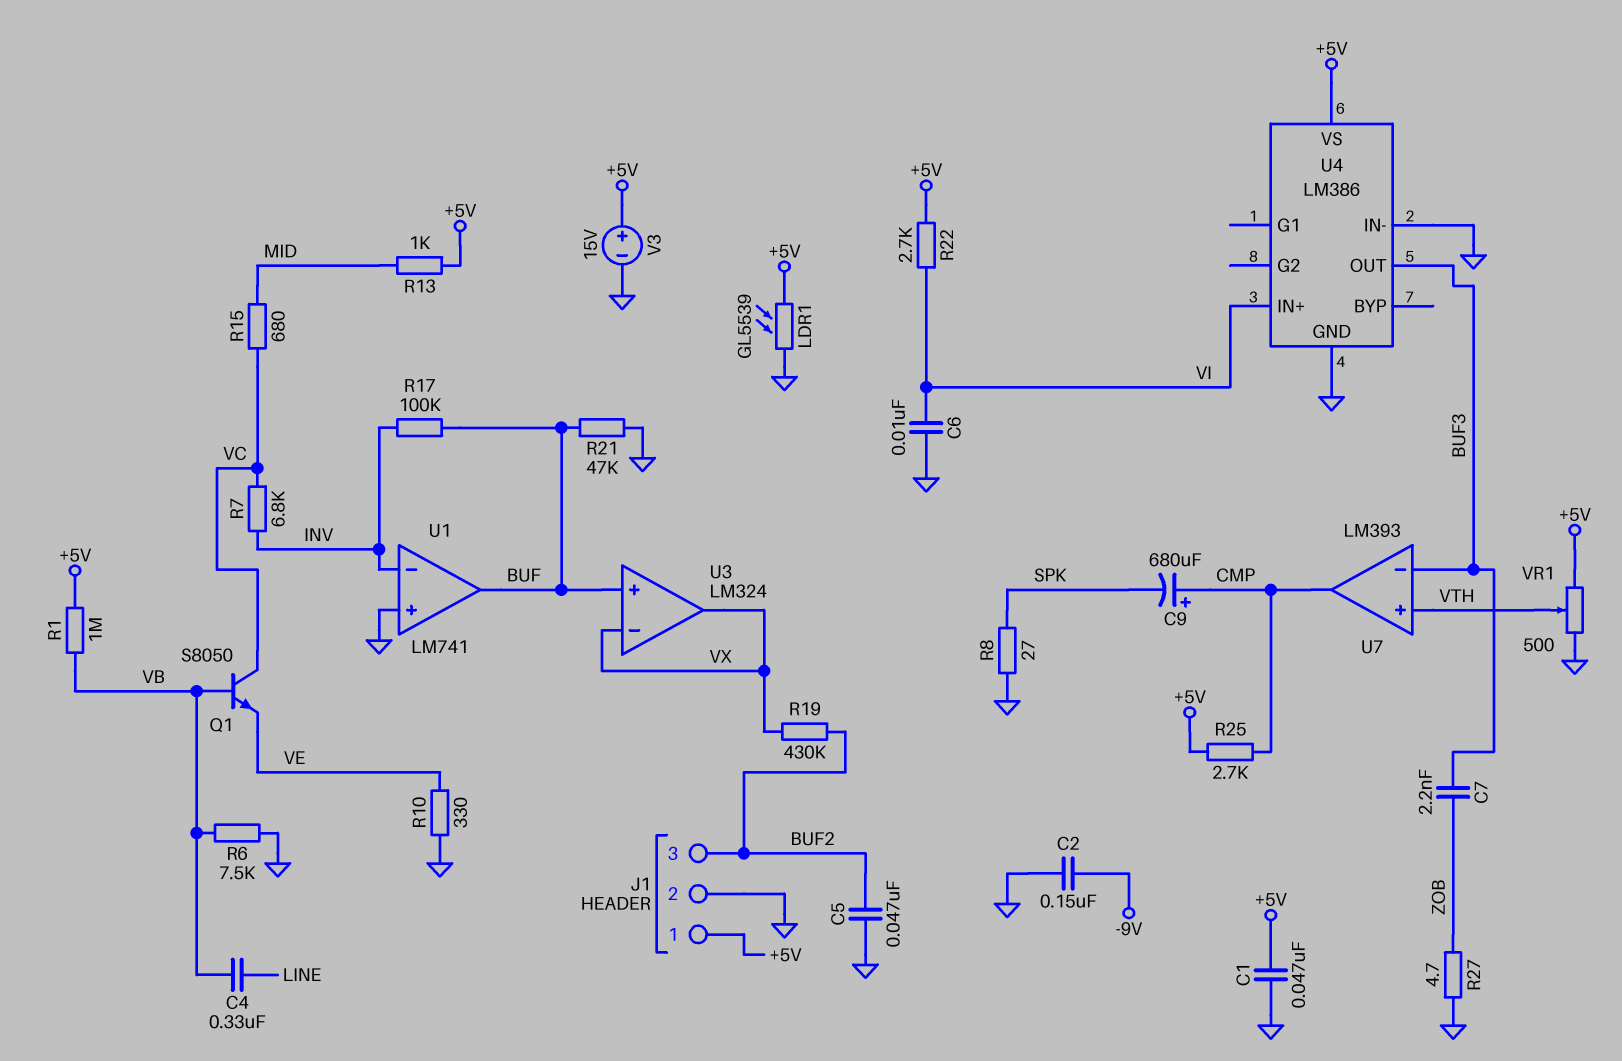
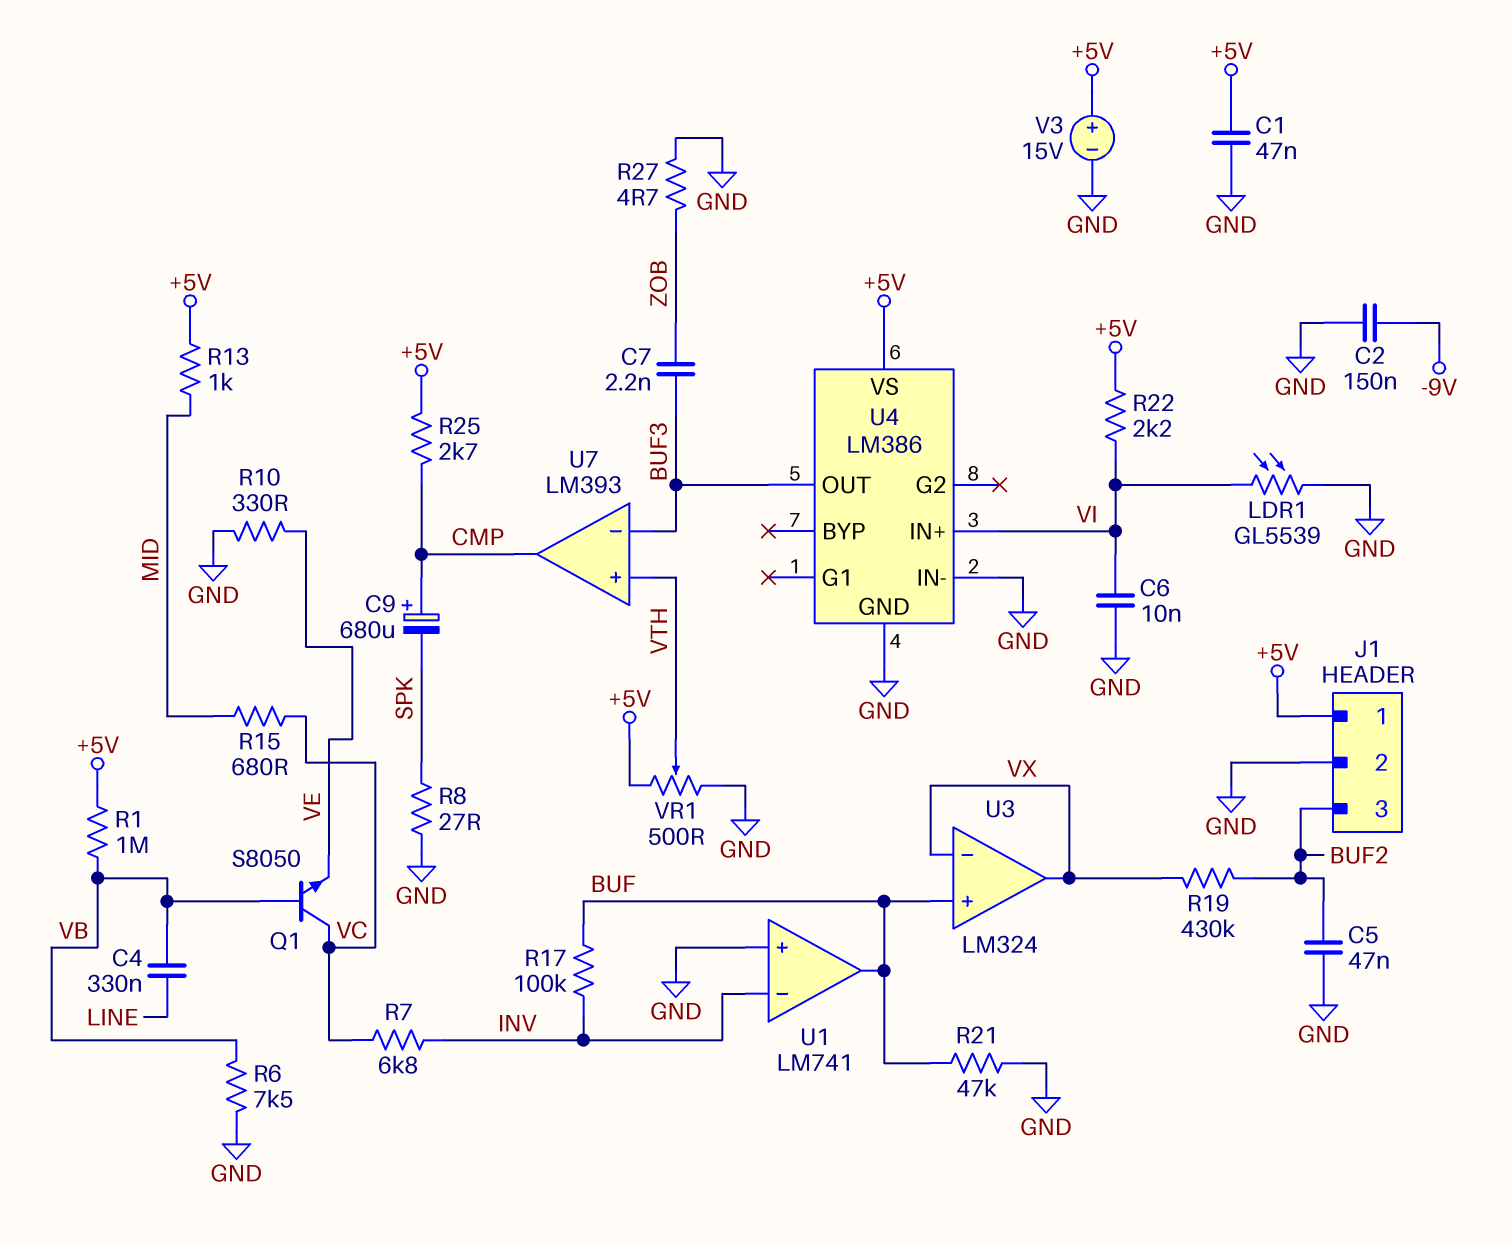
LDR1: GL5539 (+5V, GND) -> GL5539 (GND, VI)
R22: 2.7k (+5V, VI) -> 2.2k (+5V, VI)

